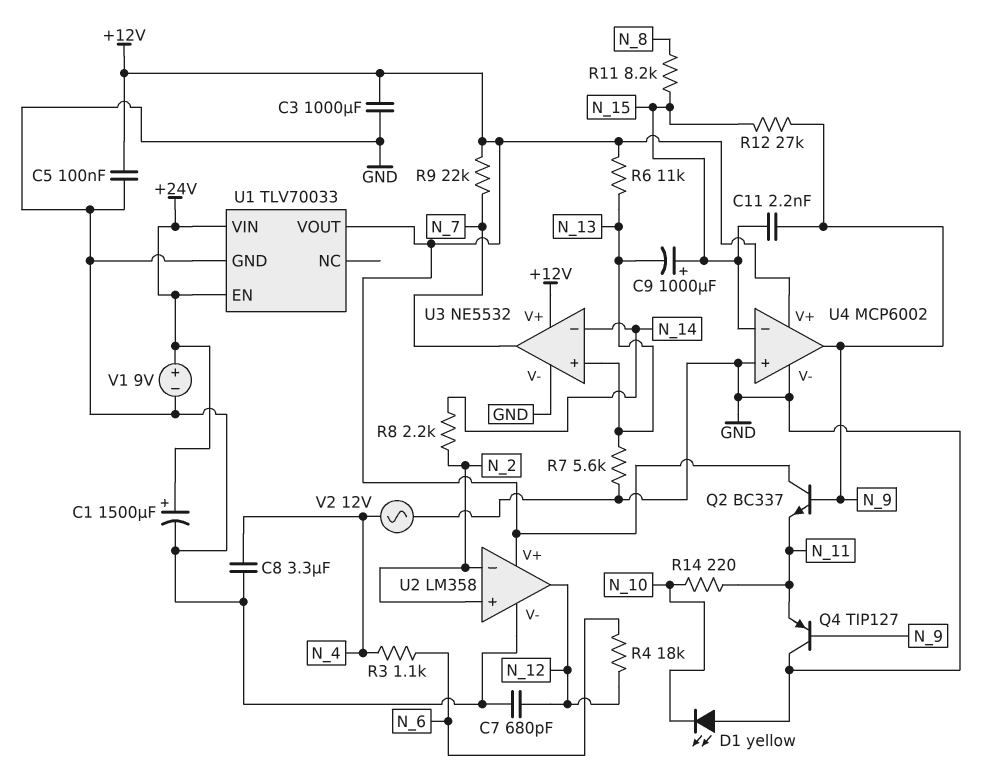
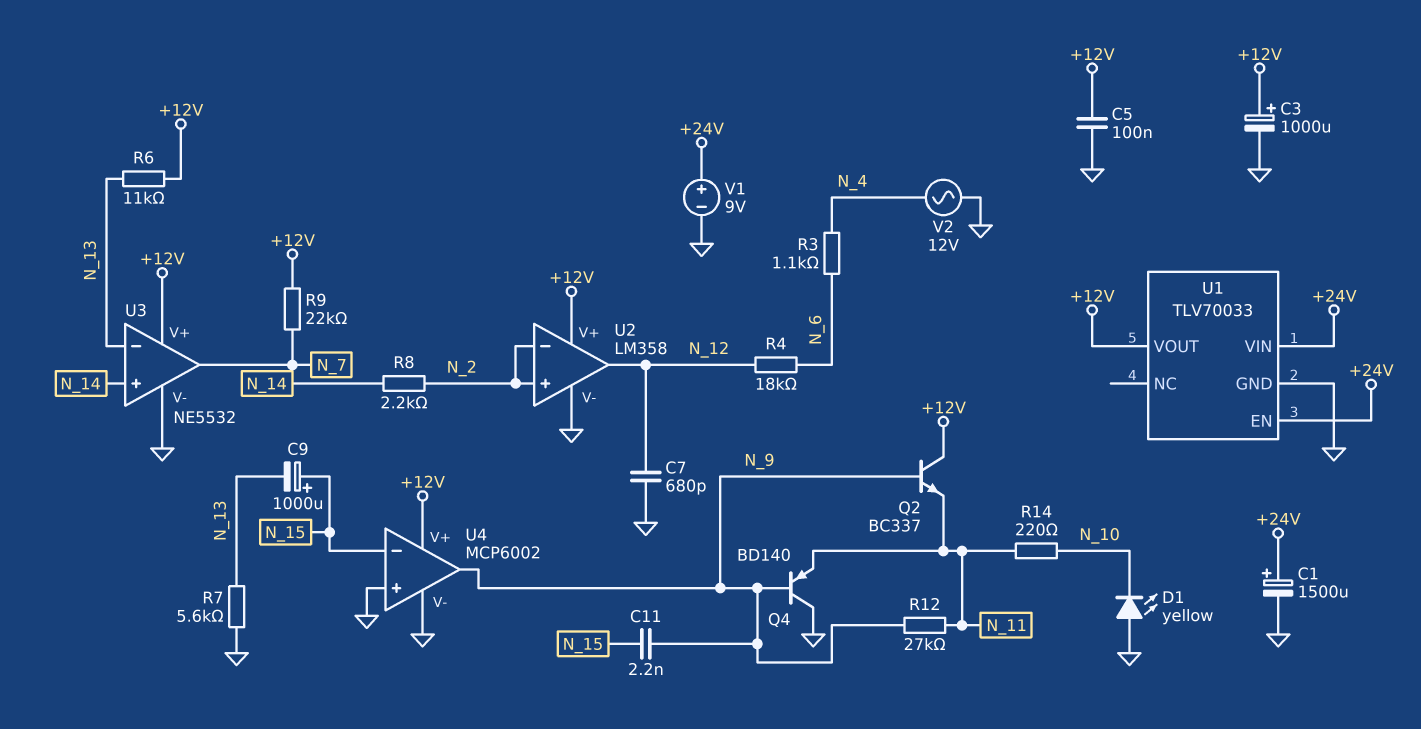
C3: 1000uF (+12V, GND) -> 1000uF (plus +12V, minus GND)
C8: 3.3uF (GND, N_4) -> none
Q4: PNP TIP127 (B N_9, C GND, E N_11) -> PNP BD140 (B N_9, C GND, E N_11)
R11: 8.2k (N_8, N_15) -> none
R12: 27k (N_9, N_15) -> 27k (N_9, N_11)
U3 pin in+: N_13 -> N_14
U3 pin in-: N_14 -> N_13

